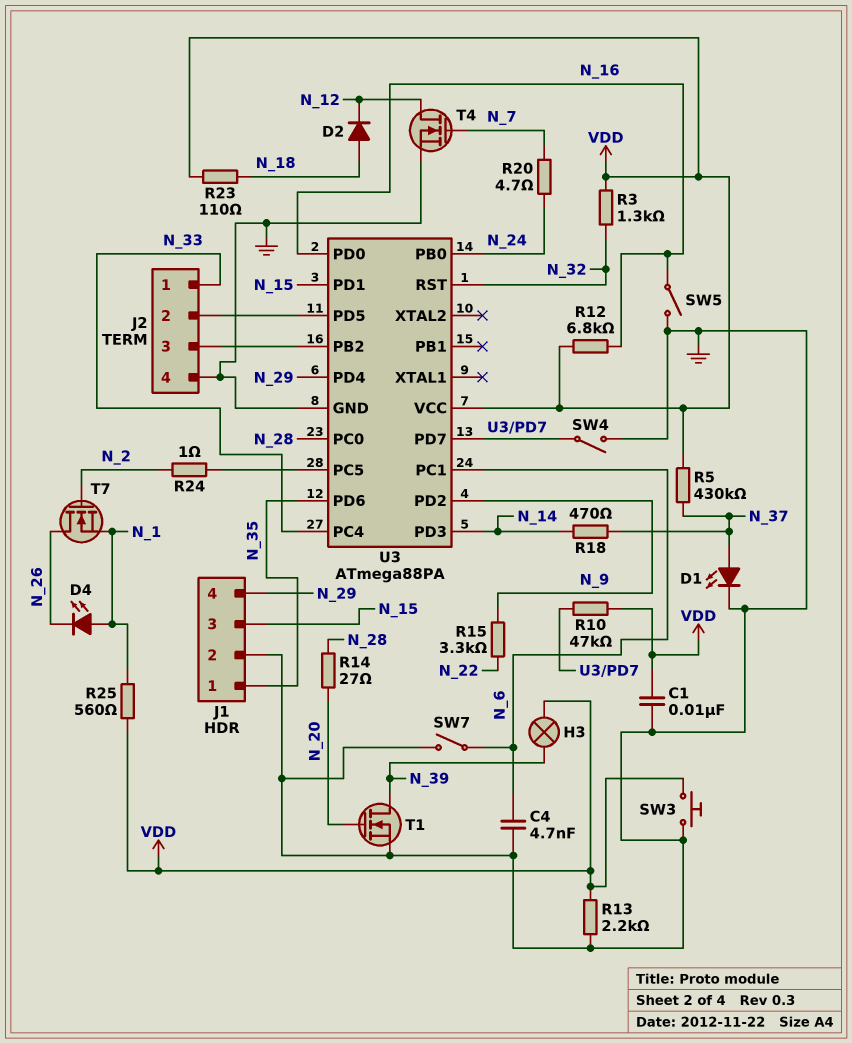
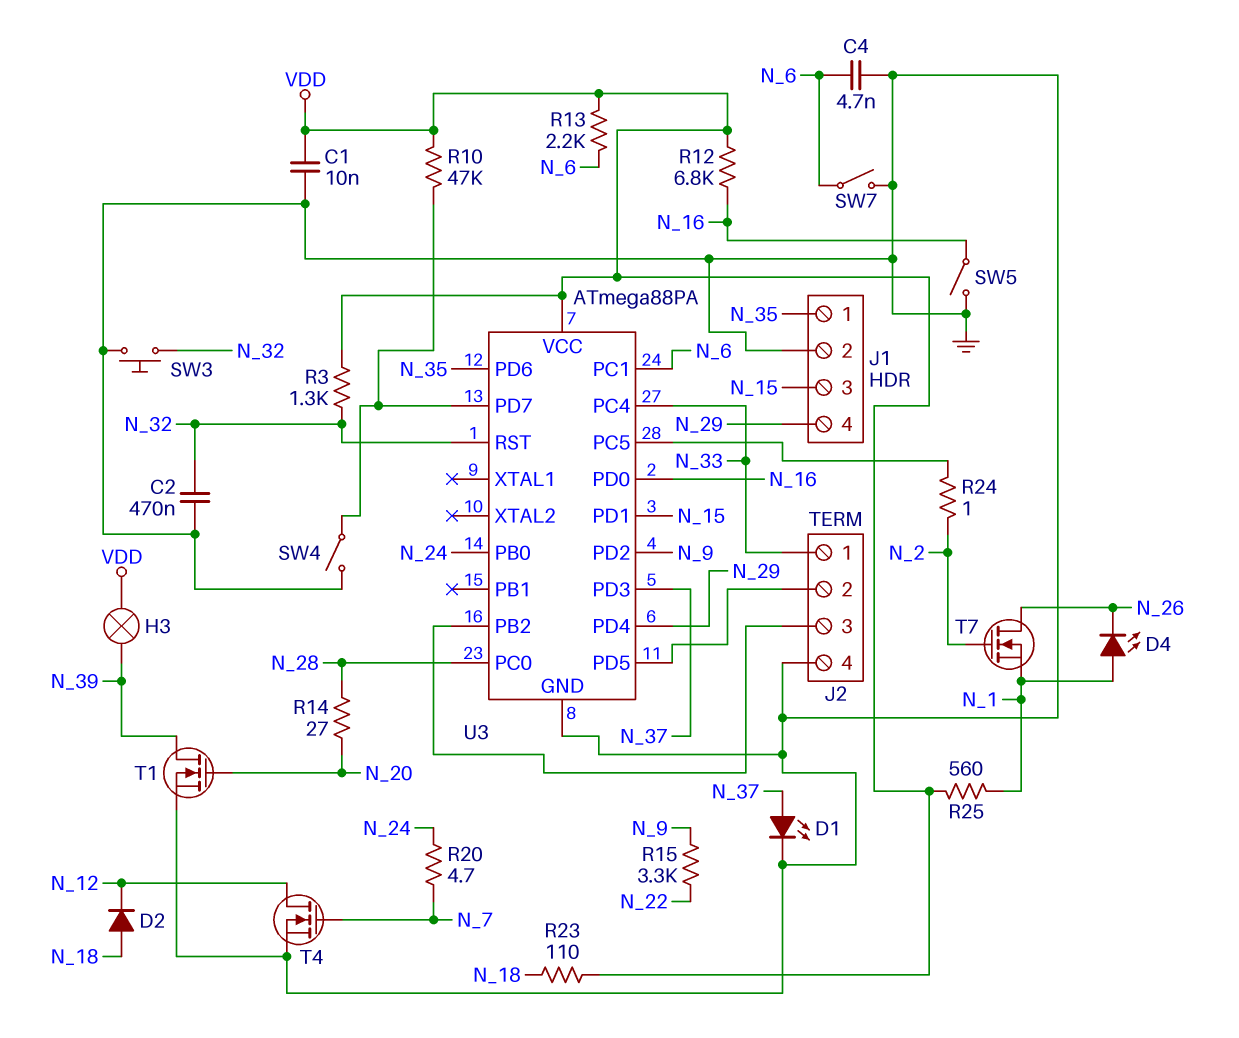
C2: none -> 470nF (GND, N_32)
R5: 430k (N_37, VDD) -> none
R13: 2.2k (GND, VDD) -> 2.2k (N_6, VDD)
R18: 470 (N_14, N_37) -> none
SW3: button (GND, VDD) -> button (GND, N_32)
U3 pin PD3: N_14 -> N_37

